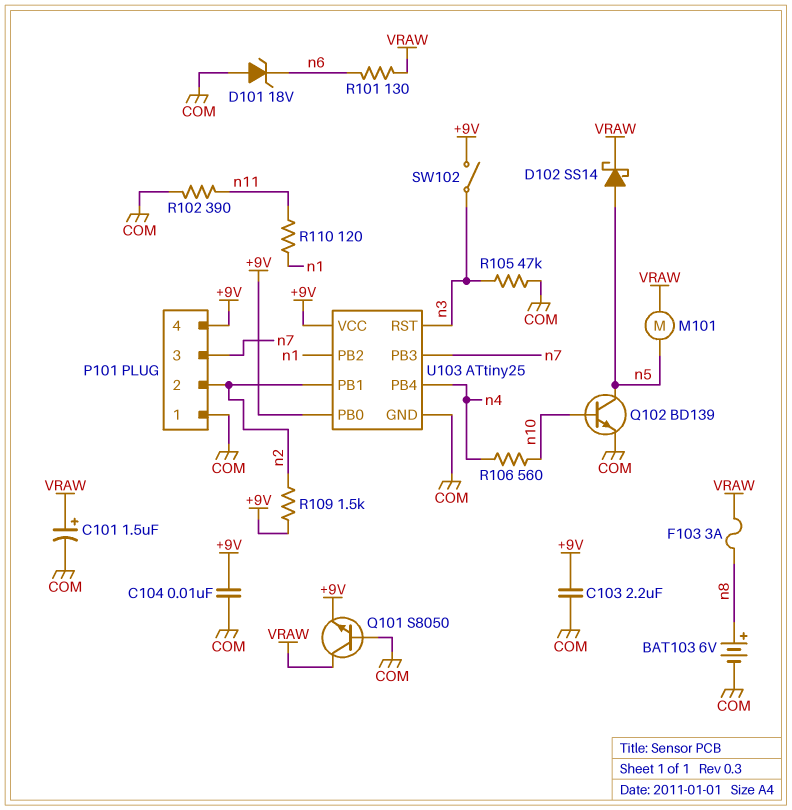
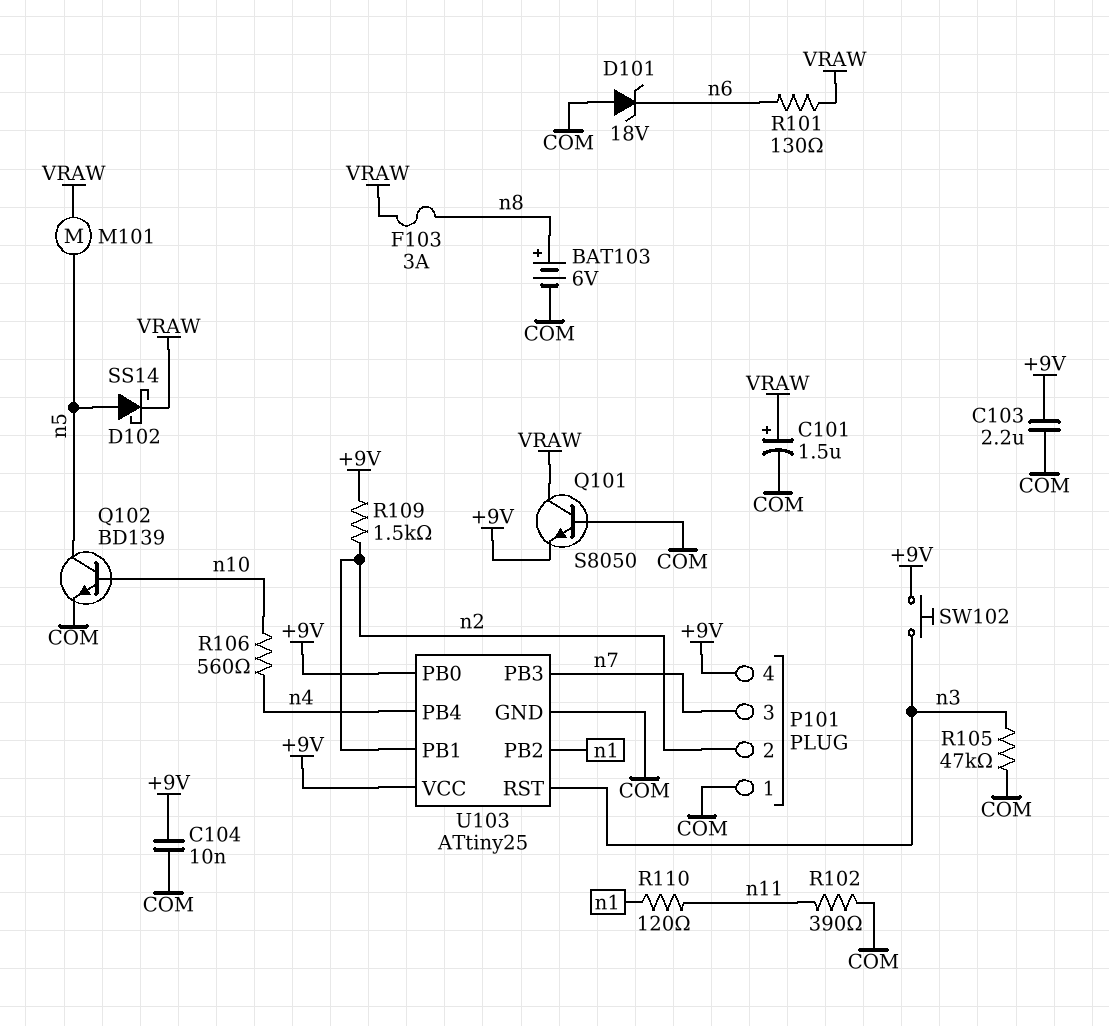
SW102: switch (+9V, n3) -> button (+9V, n3)

